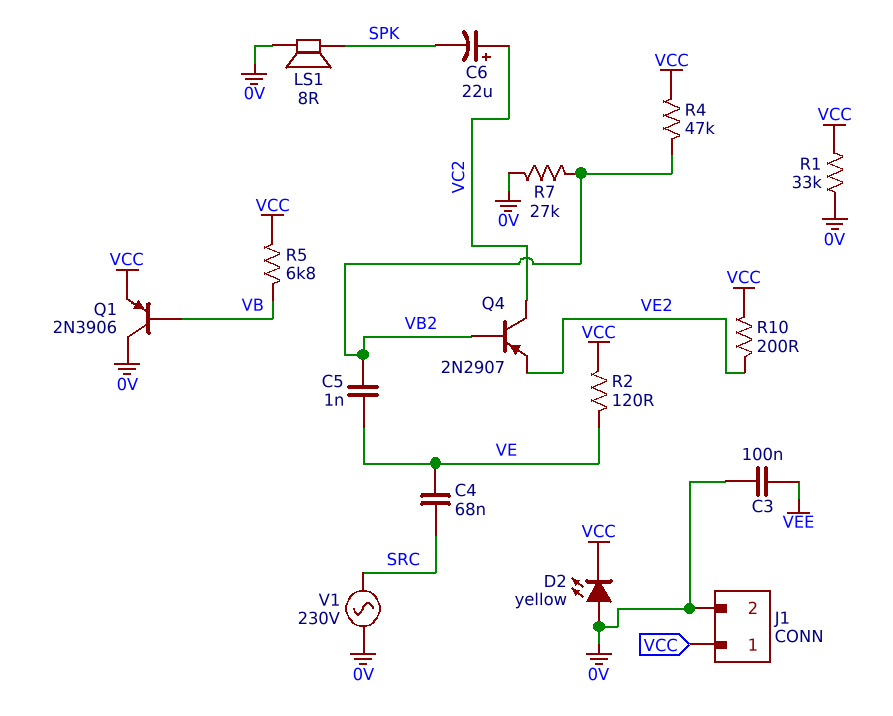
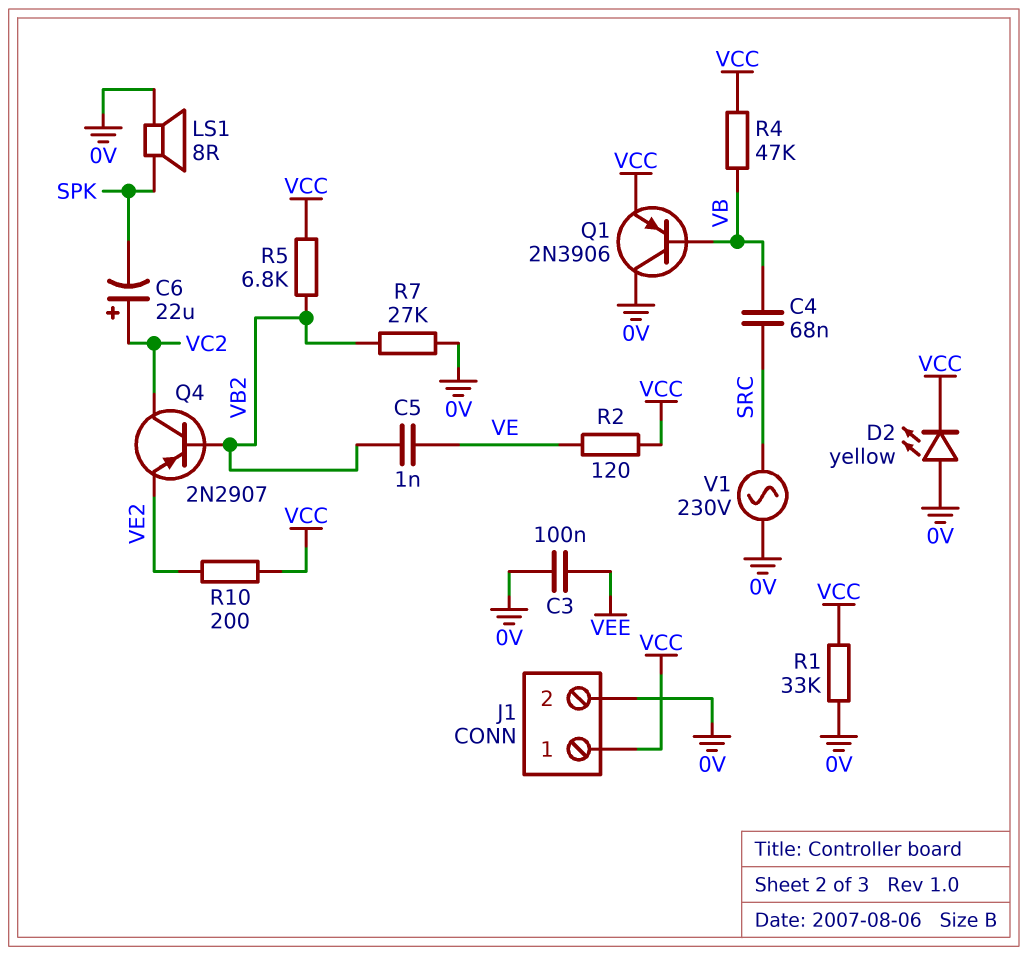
C4: 68nF (SRC, VE) -> 68nF (SRC, VB)
R4: 47k (VB2, VCC) -> 47k (VB, VCC)
R5: 6.8k (VB, VCC) -> 6.8k (VB2, VCC)

